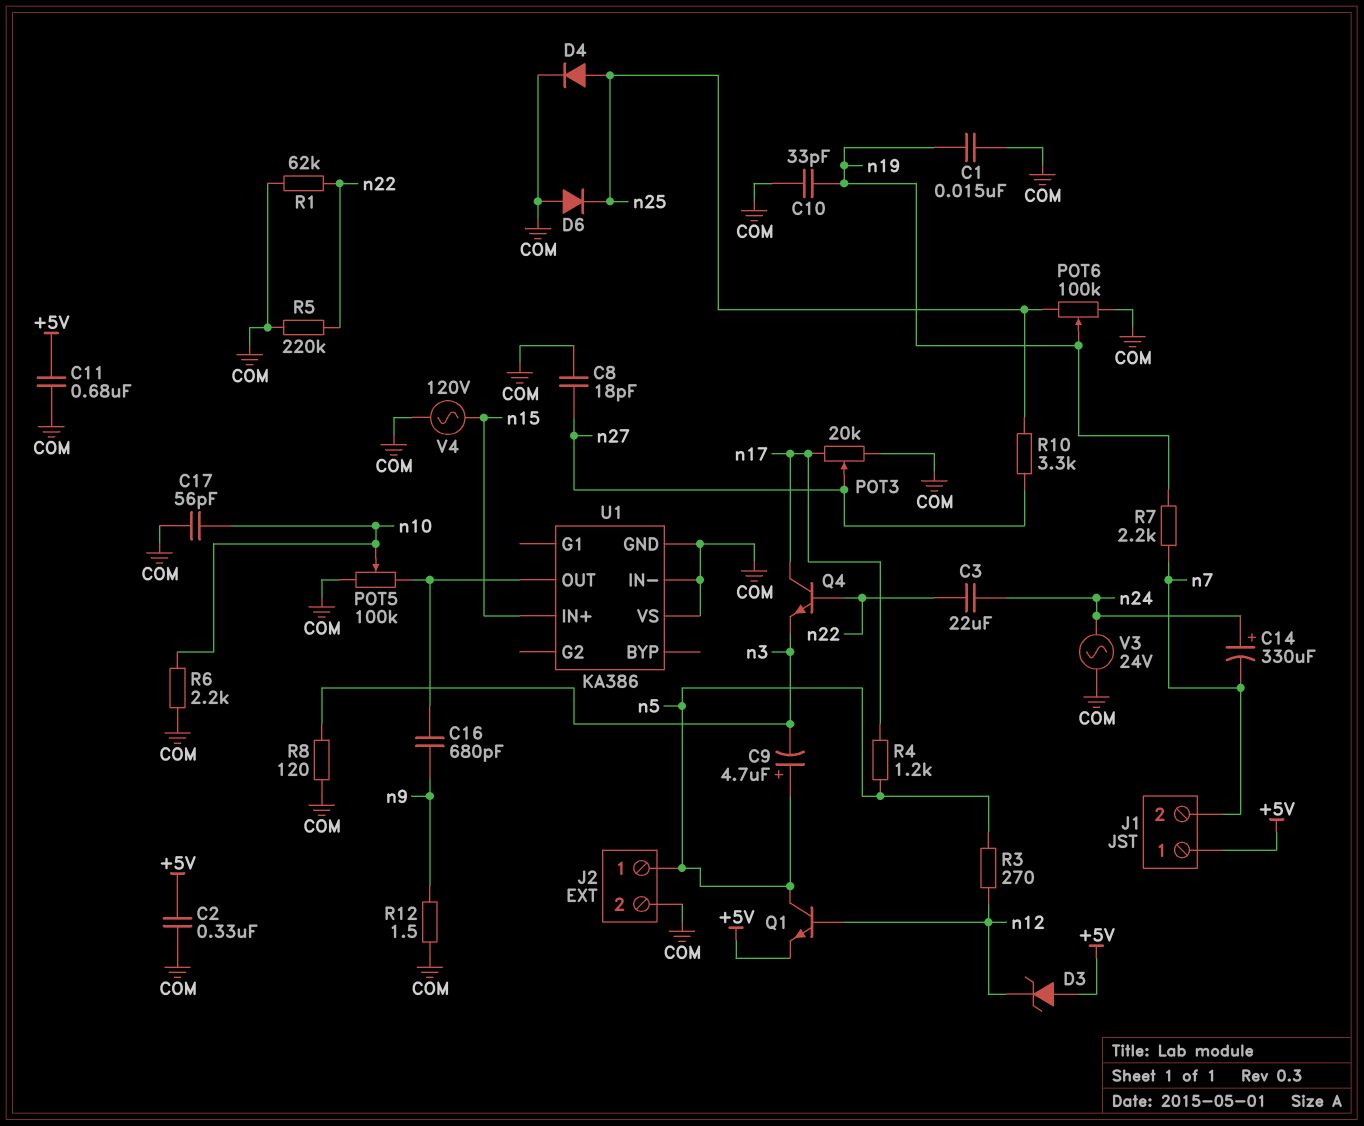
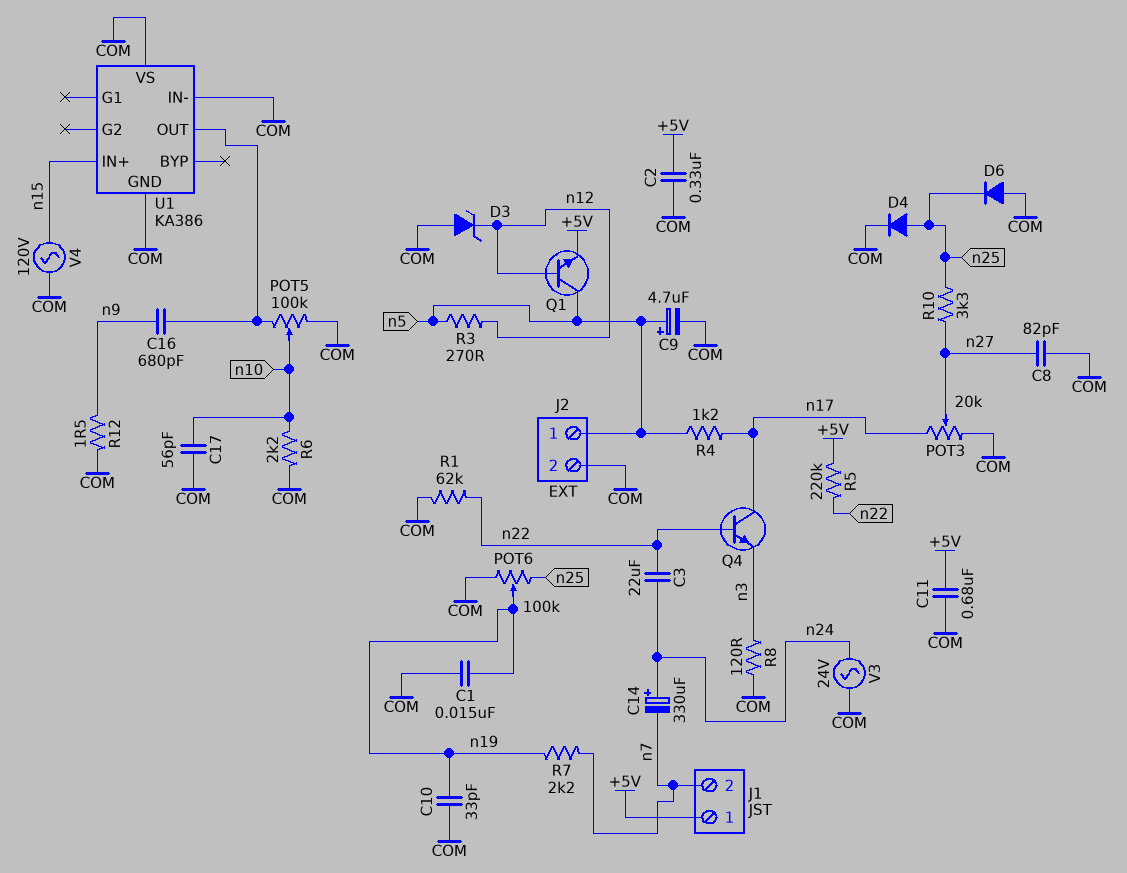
C8: 18pF (COM, n27) -> 82pF (COM, n27)
C9: 4.7uF (plus n5, minus n3) -> 4.7uF (plus n5, minus COM)
D3: zener (A +5V, K n12) -> zener (A COM, K n12)
R5: 220k (COM, n22) -> 220k (+5V, n22)

